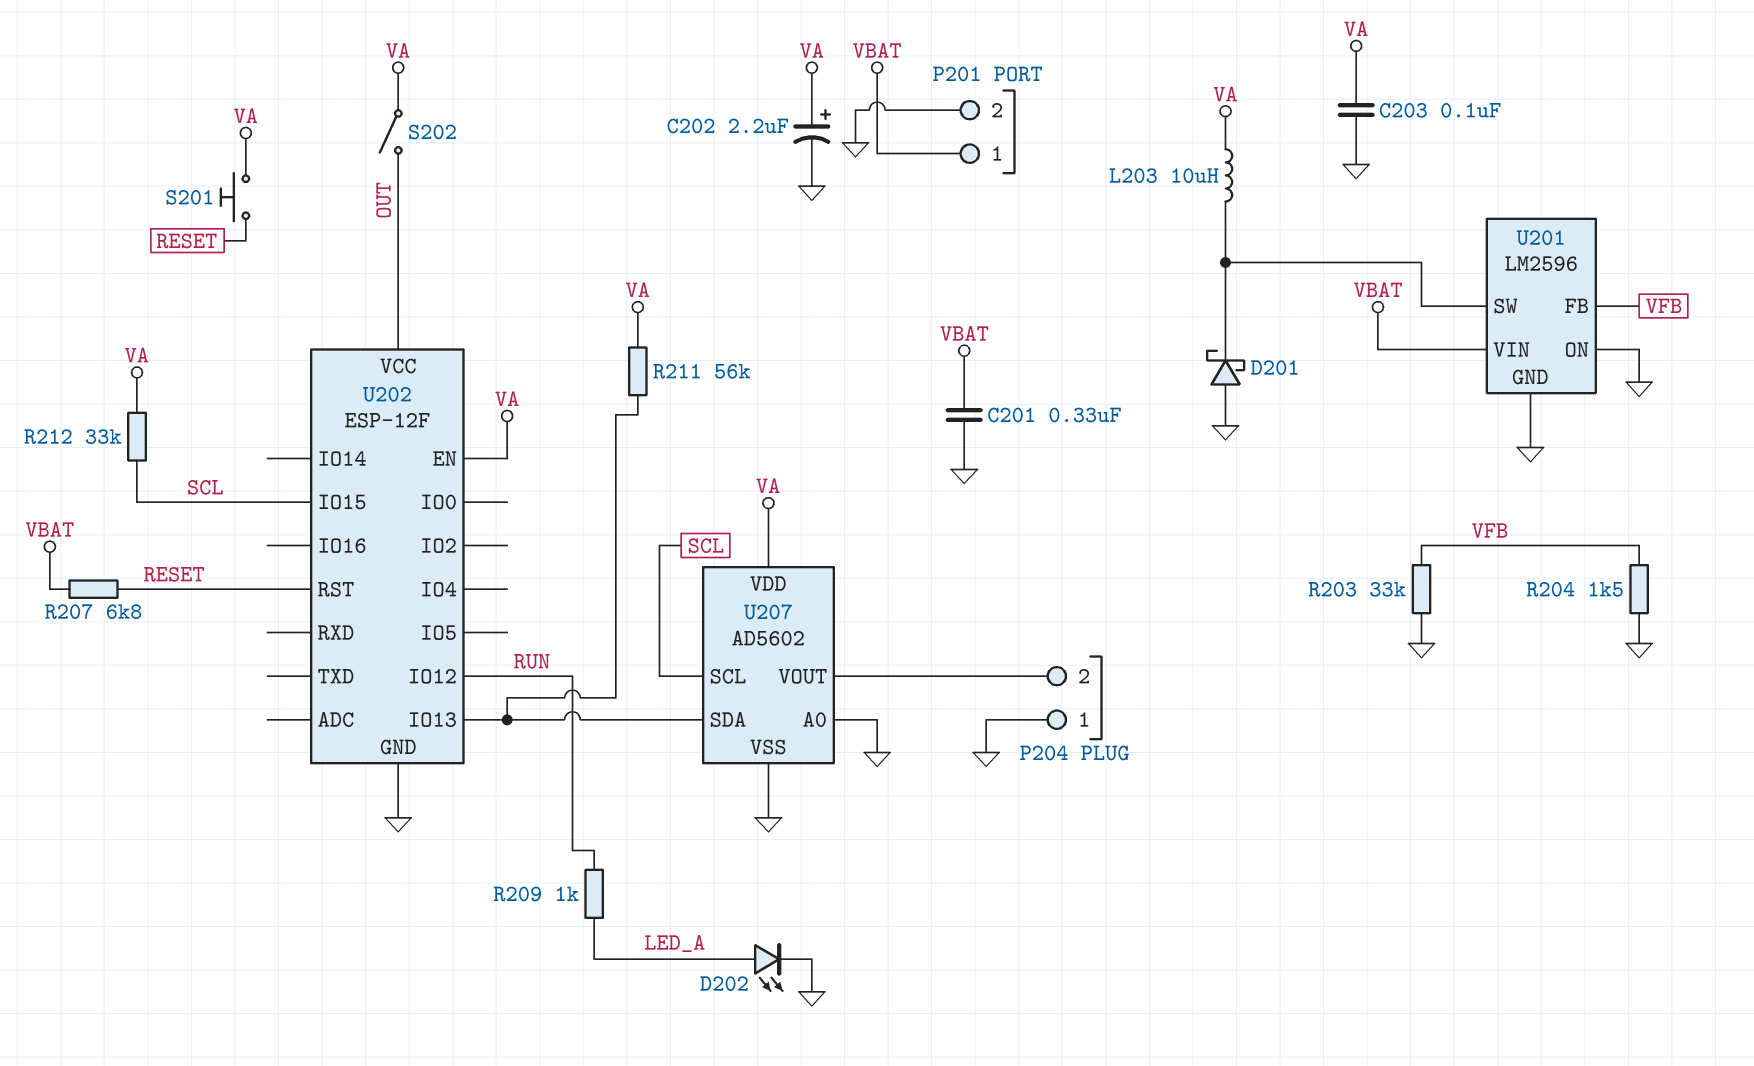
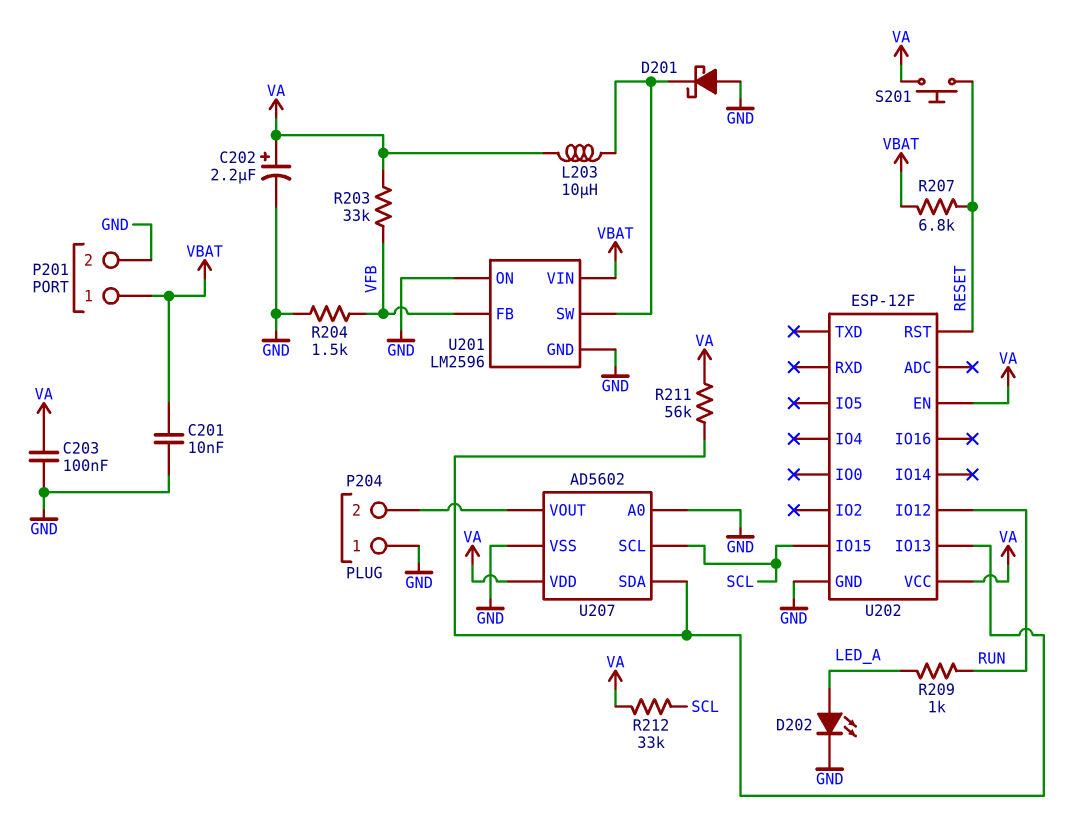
C201: 330nF (GND, VBAT) -> 10nF (GND, VBAT)
R203: 33k (GND, VFB) -> 33k (VA, VFB)
S202: switch (OUT, VA) -> none
U202 pin VCC: OUT -> VA

